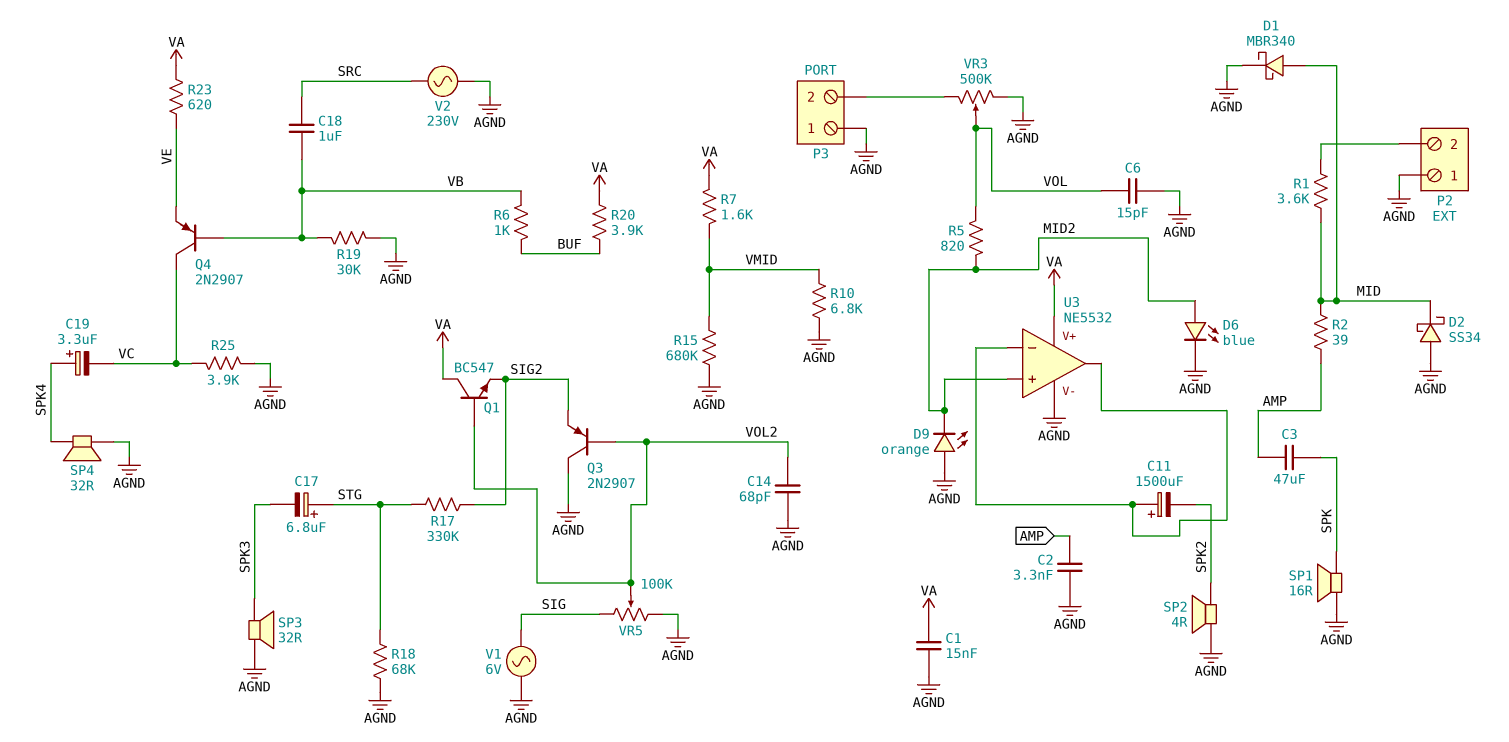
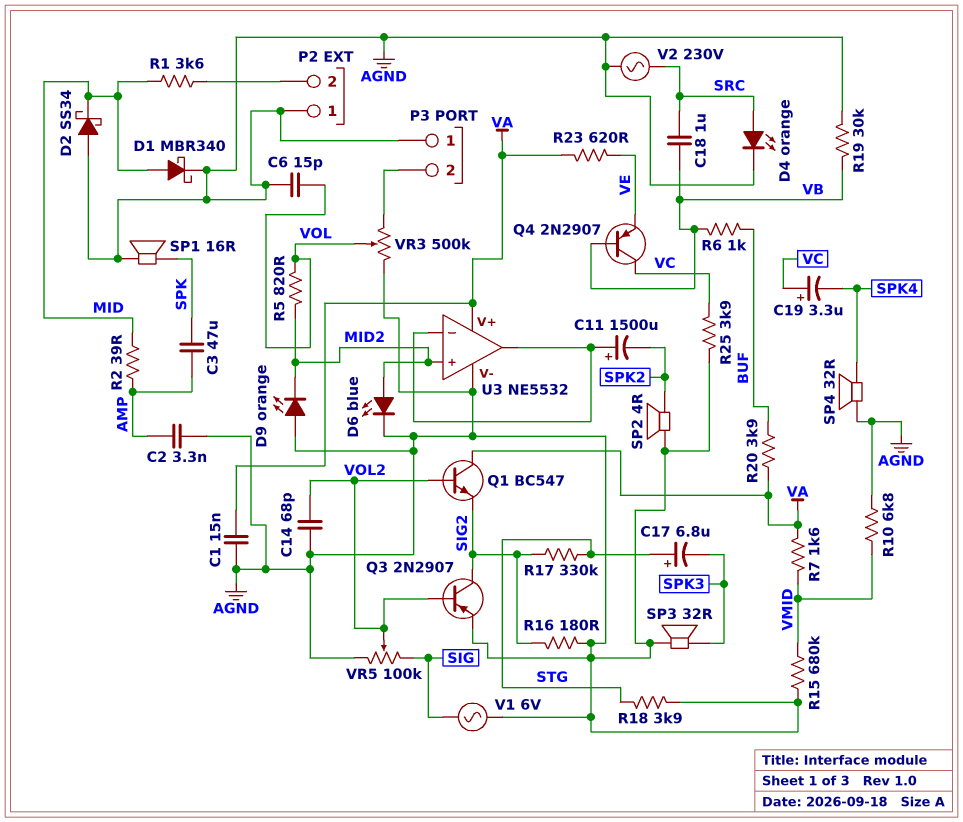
C19: 3.3uF (plus SPK4, minus VC) -> 3.3uF (plus VC, minus SPK4)
D4: none -> LED orange (A SRC, K AGND)
Q3: PNP 2N2907 (B VOL2, C AGND, E SIG2) -> PNP 2N2907 (B VOL2, C SIG2, E AGND)
R16: none -> 180 (AGND, SIG2)
R18: 68k (AGND, STG) -> 3.9k (AGND, STG)

